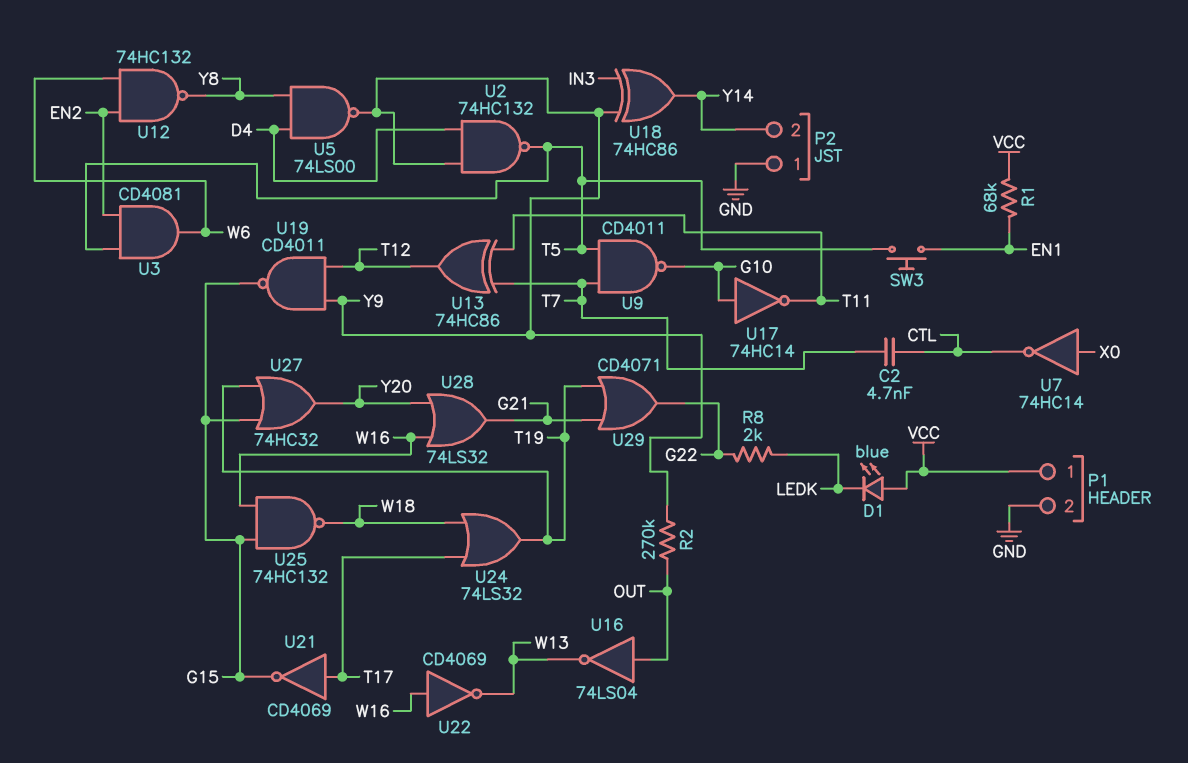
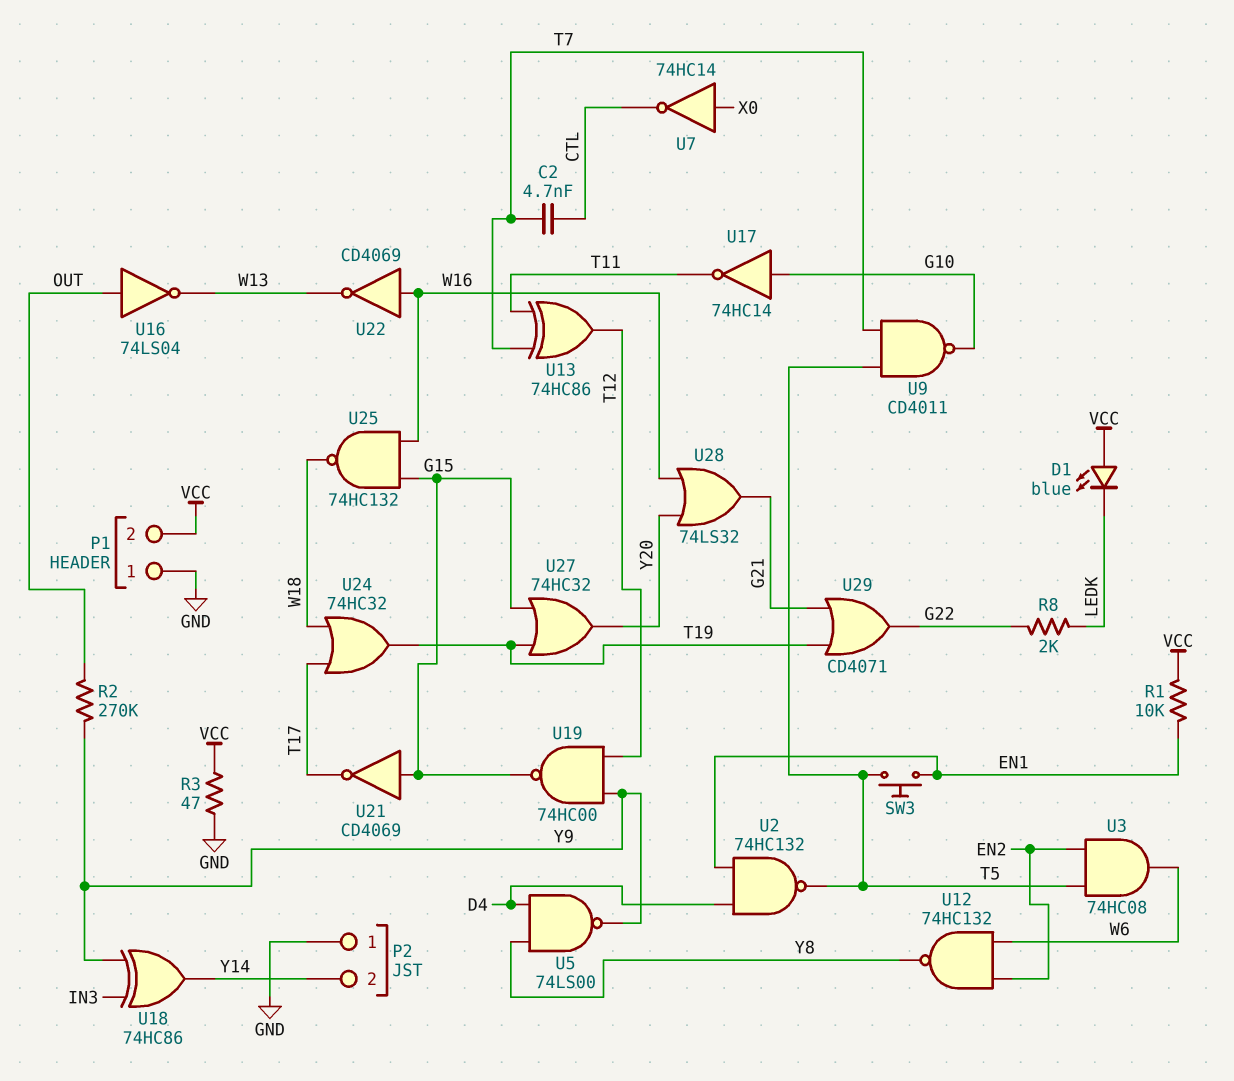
P1 pin 1: VCC -> GND
P1 pin 2: GND -> VCC
R1: 68k (EN1, VCC) -> 10k (EN1, VCC)
R3: none -> 47 (GND, VCC)
U2: NAND 74HC132 (in D4, in Y9, out T5) -> NAND 74HC132 (in D4, in EN1, out T5)
U3: AND CD4081 (in EN2, in T5, out W6) -> AND 74HC08 (in EN2, in T5, out W6)
U19: NAND CD4011 (in T12, in Y9, out G15) -> NAND 74HC00 (in T12, in Y9, out G15)
U21: NOT CD4069 (in T17, out G15) -> NOT CD4069 (in G15, out T17)
U24: OR 74LS32 (in T17, in W18, out T19) -> OR 74HC32 (in T17, in W18, out T19)

